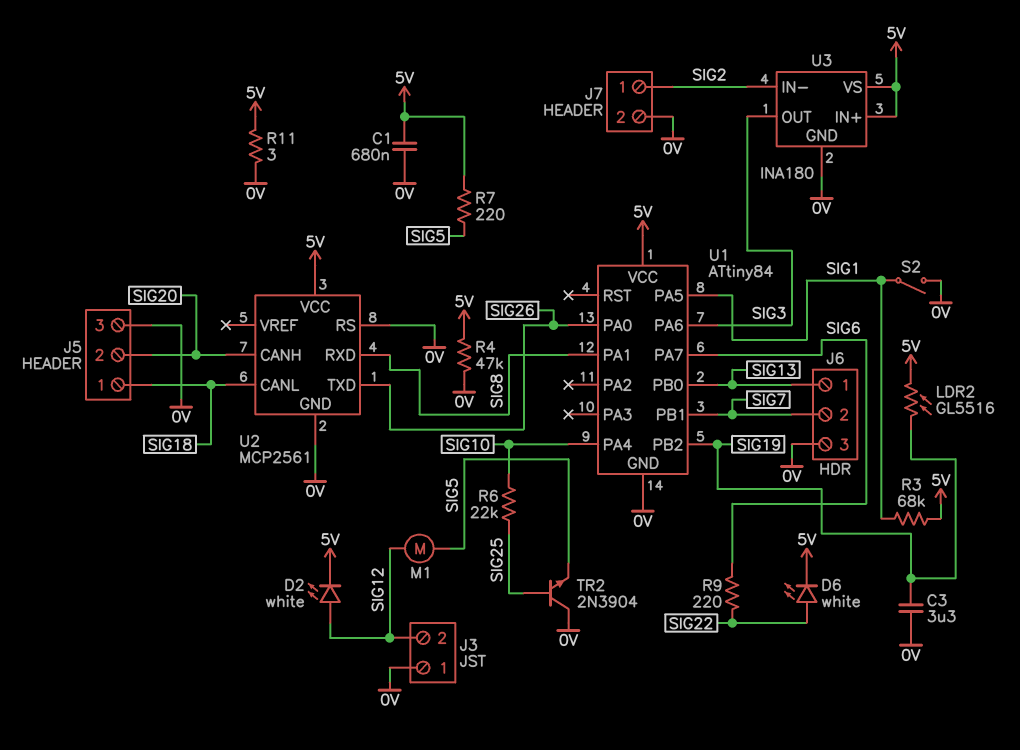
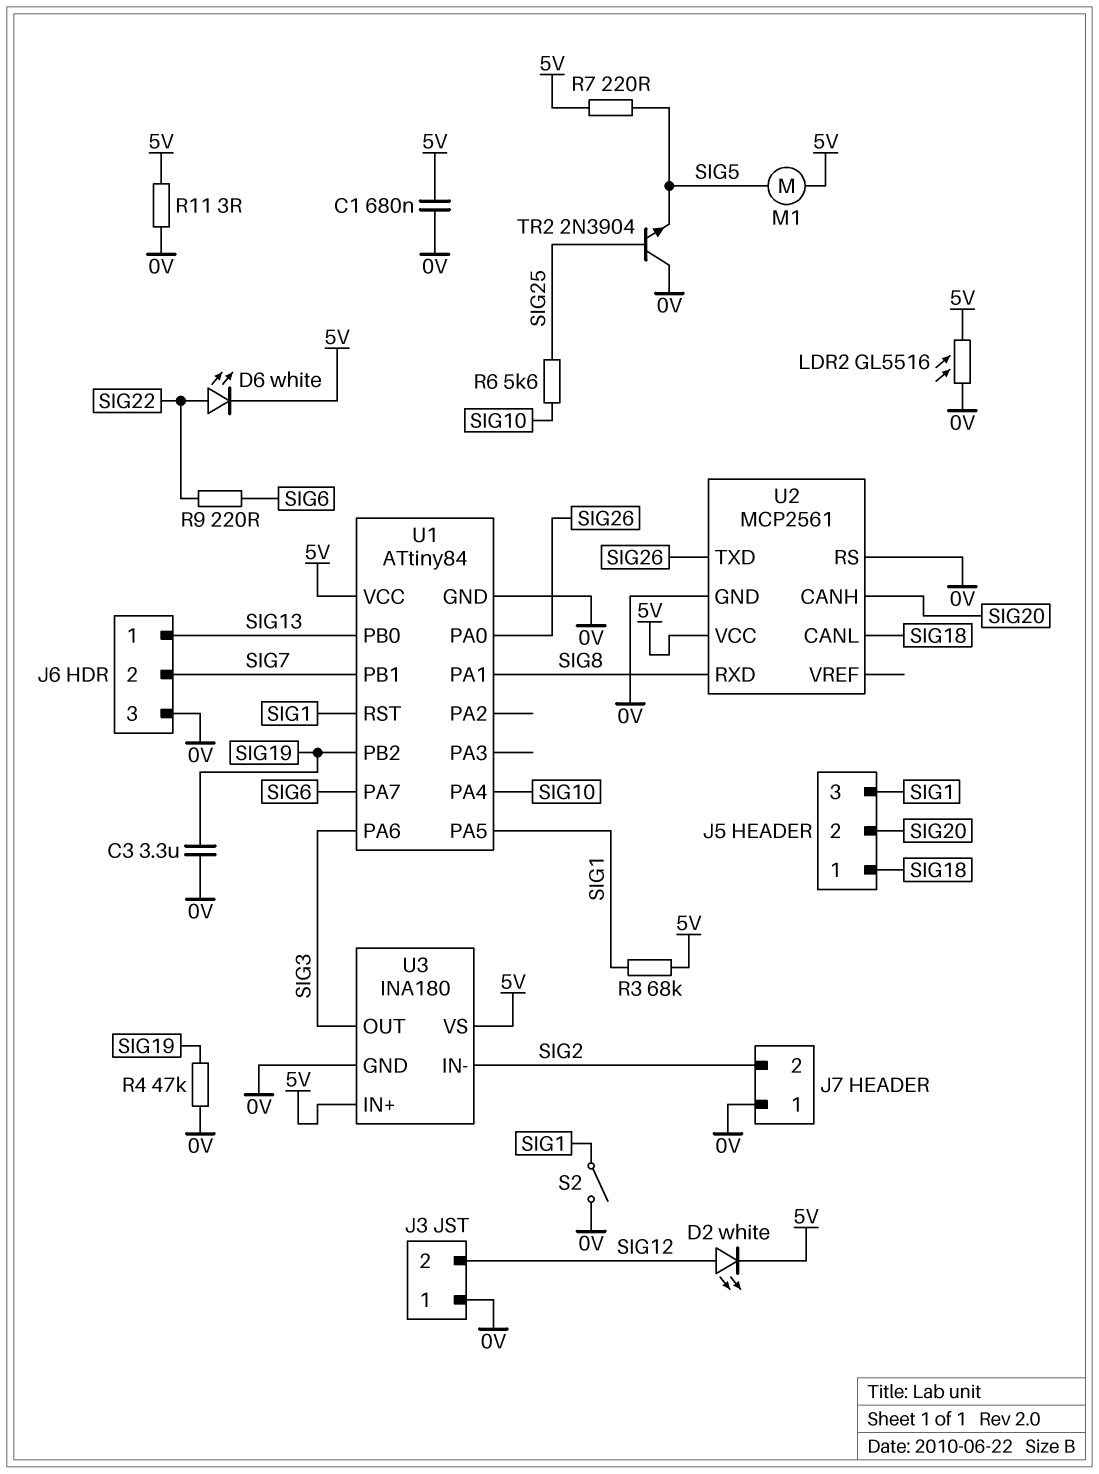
J5 pin 3: 0V -> SIG1
J7 pin 1: SIG2 -> 0V
J7 pin 2: 0V -> SIG2
LDR2: GL5516 (5V, SIG19) -> GL5516 (0V, 5V)
M1: motor (SIG5, SIG12) -> motor (5V, SIG5)
R4: 47k (0V, 5V) -> 47k (0V, SIG19)
R6: 22k (SIG10, SIG25) -> 5.6k (SIG10, SIG25)
U1 pin RST: none -> SIG1

